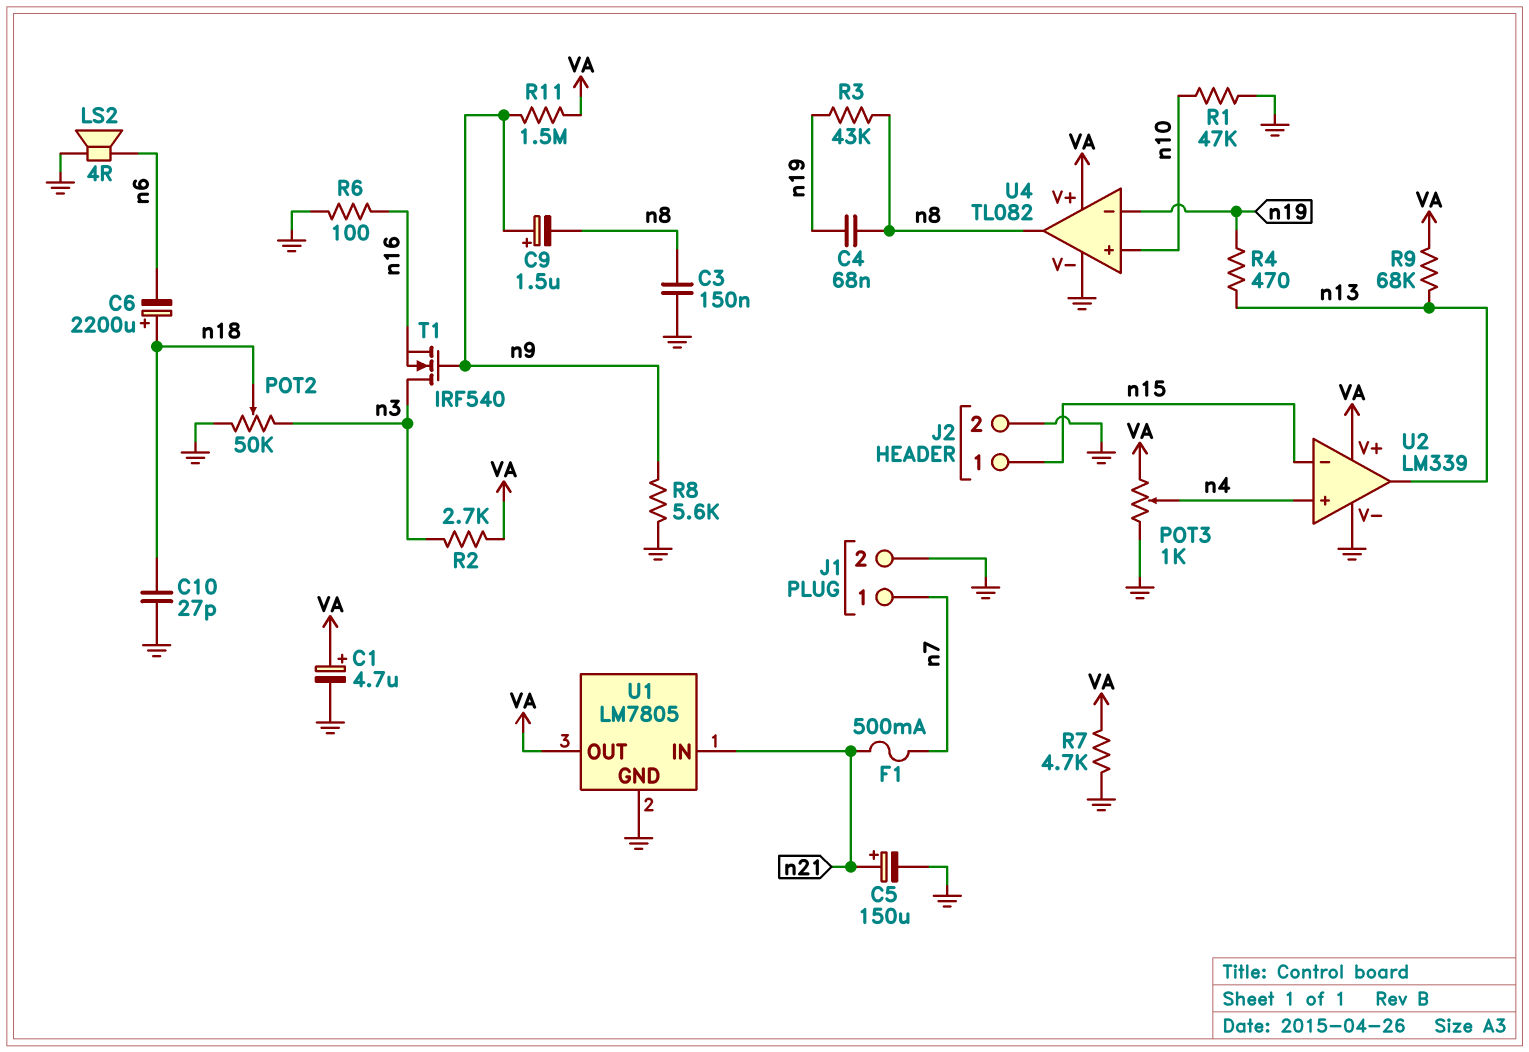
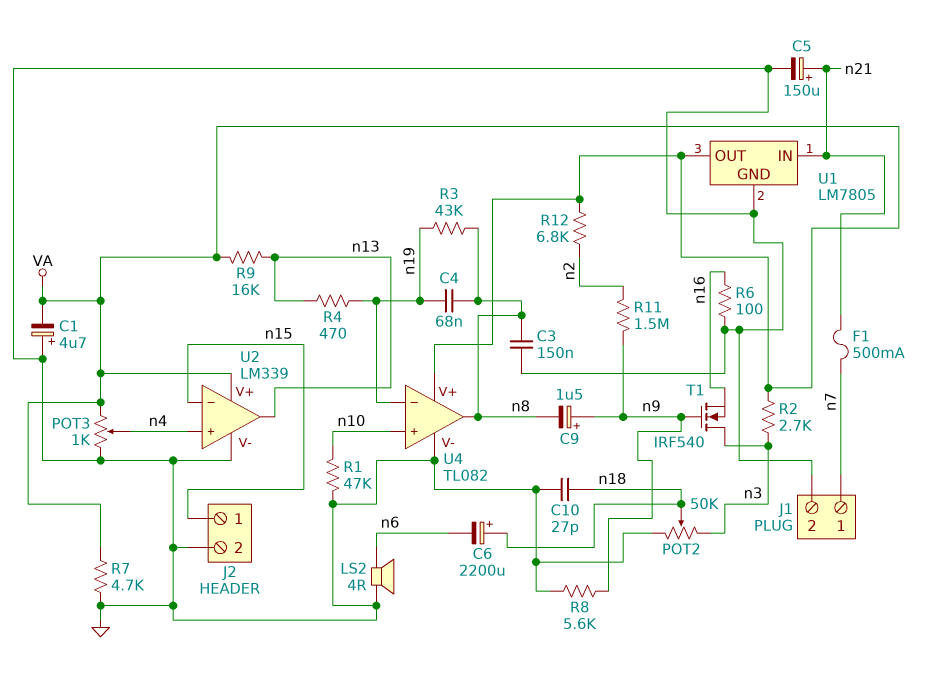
C1: 4.7uF (plus VA, minus GND) -> 4.7uF (plus GND, minus VA)
R9: 68k (VA, n13) -> 16k (VA, n13)
R11: 1.5M (VA, n9) -> 1.5M (n2, n9)
R12: none -> 6.8k (VA, n2)

